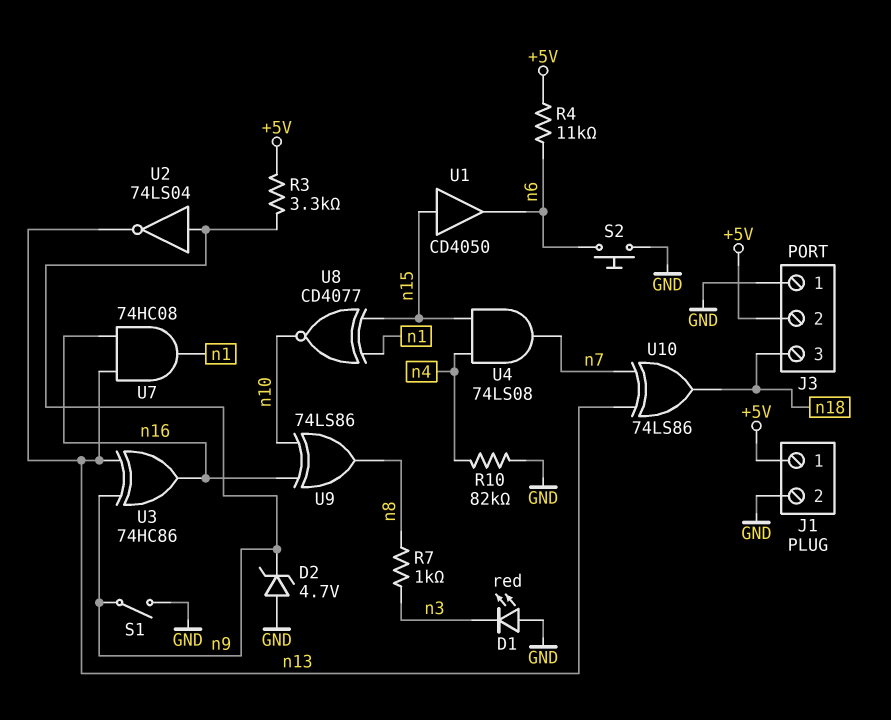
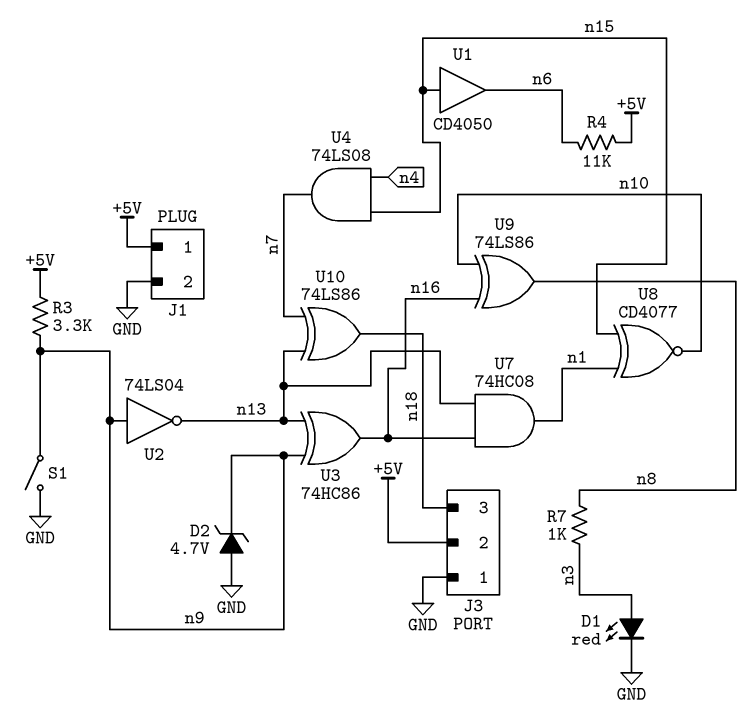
D1: LED red (A GND, K n3) -> LED red (A n3, K GND)
R10: 82k (GND, n4) -> none
S2: button (GND, n6) -> none

